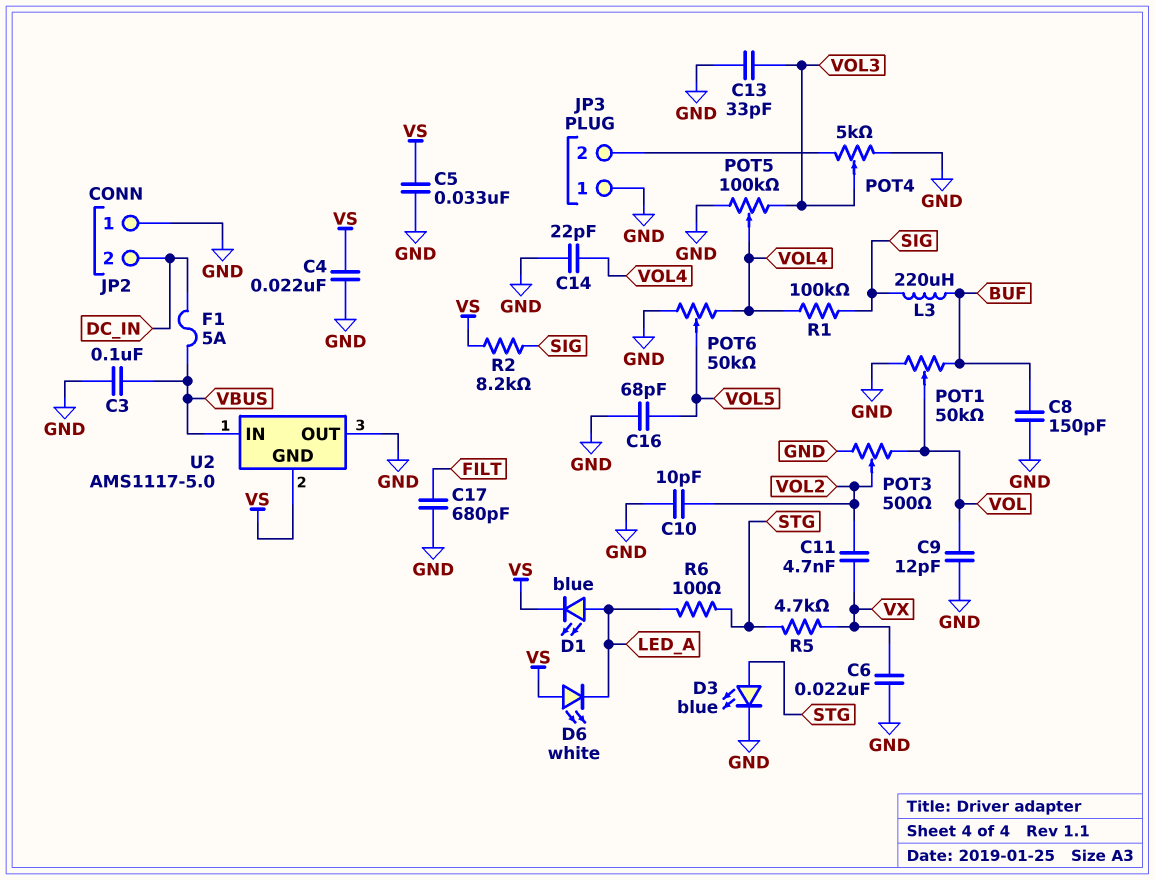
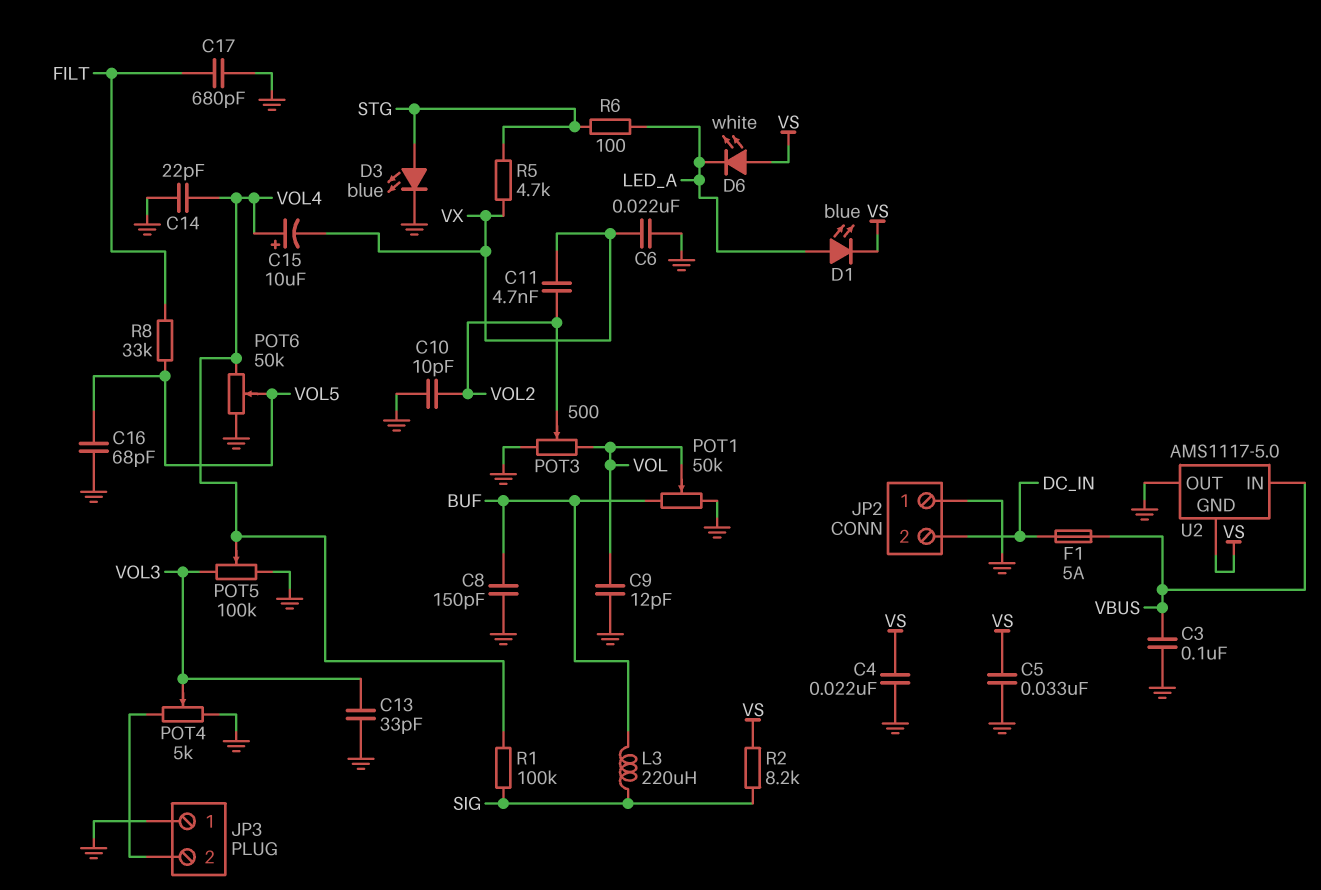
C15: none -> 10uF (plus VOL4, minus VX)
R8: none -> 33k (FILT, VOL5)

